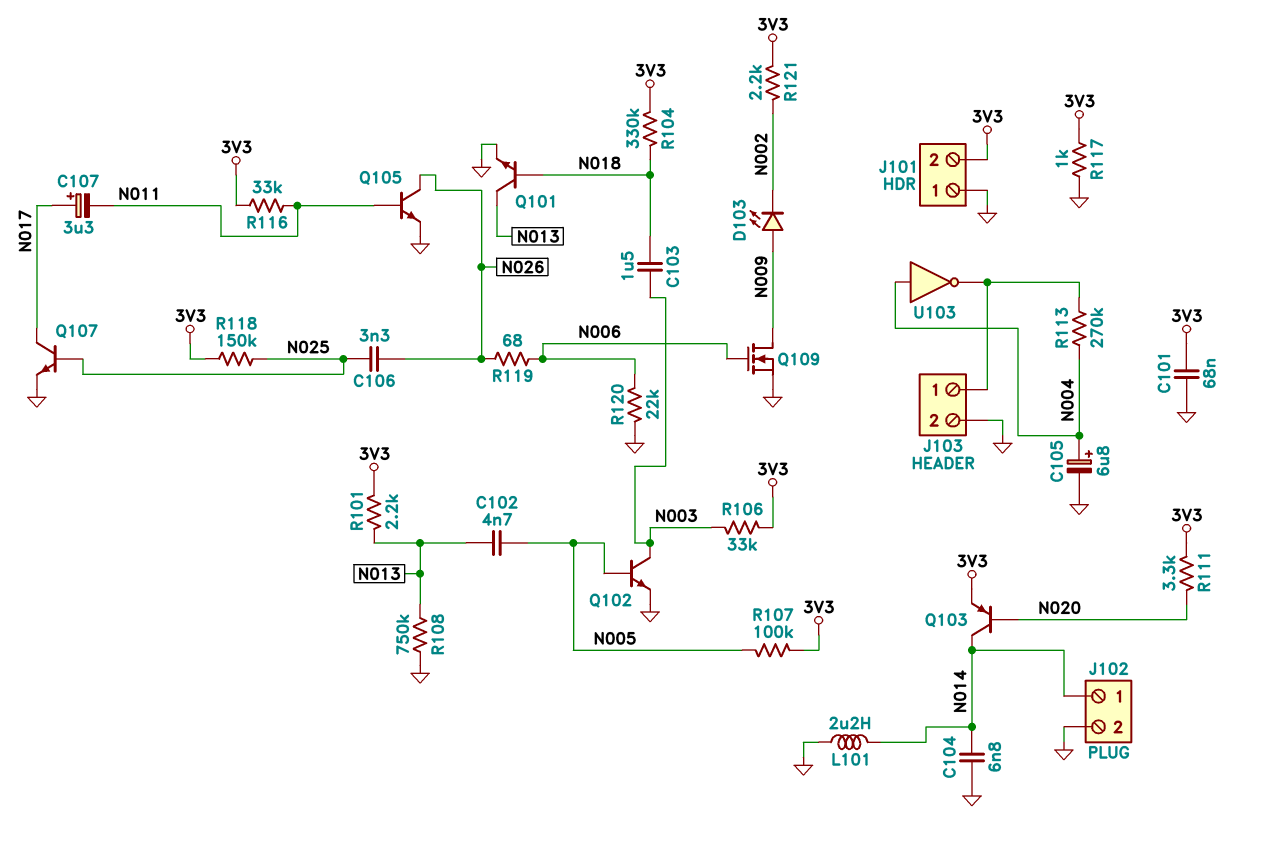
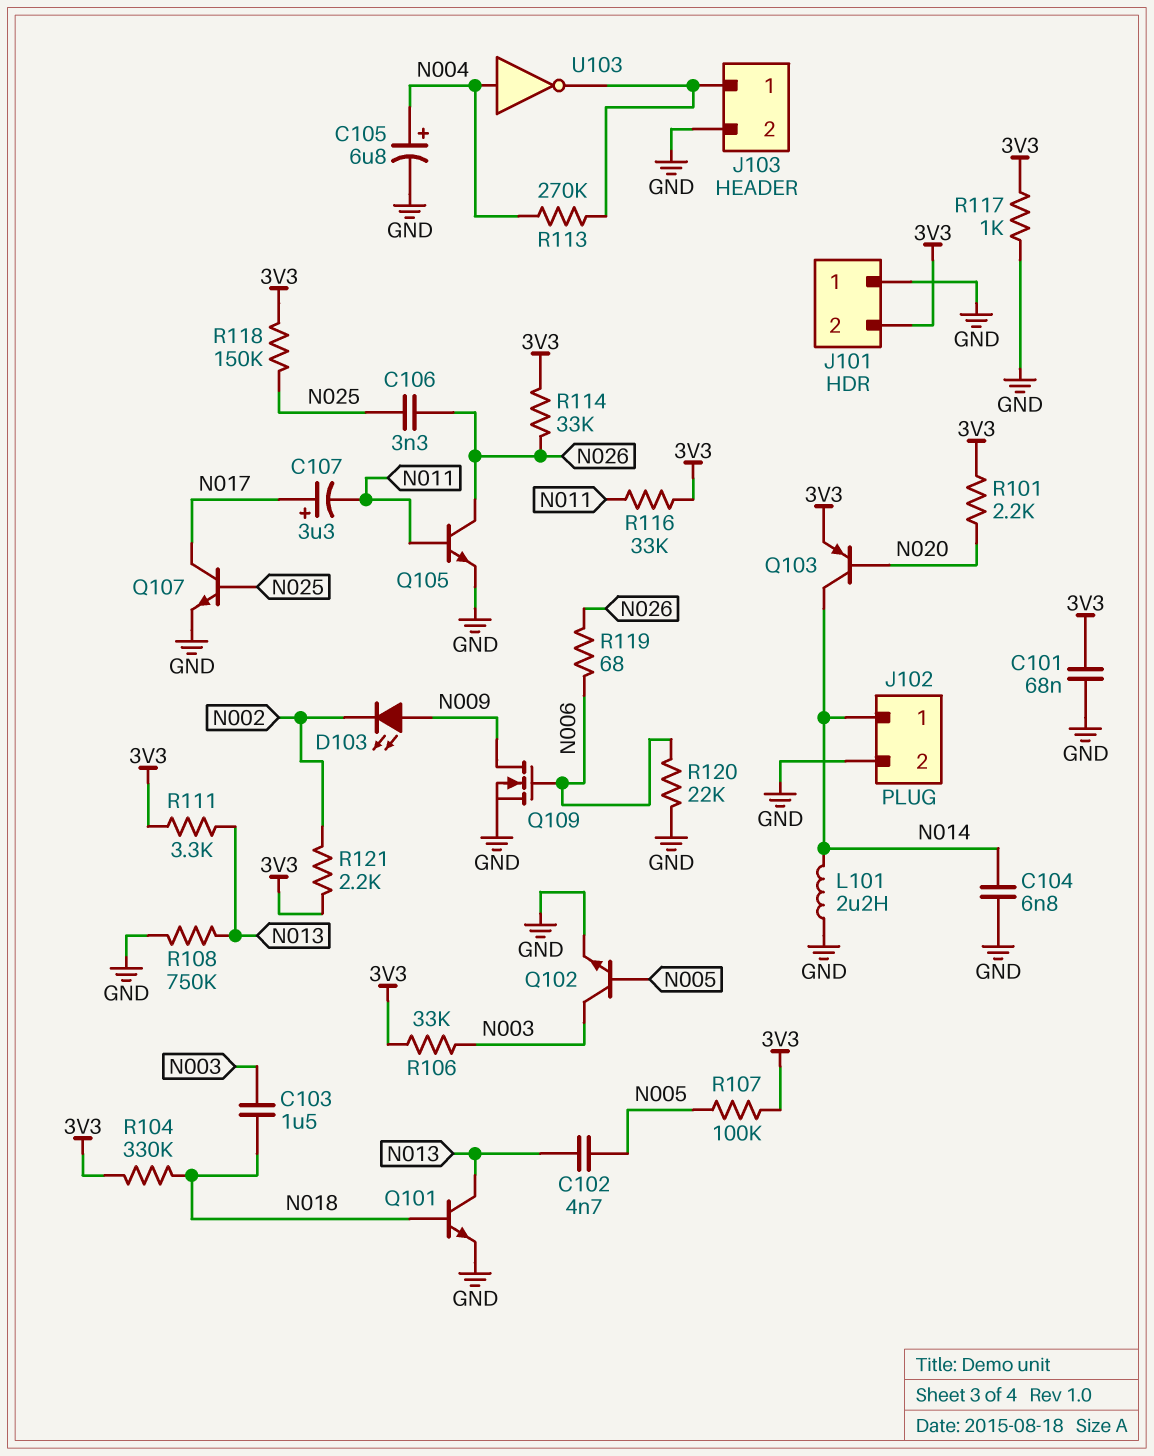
R101: 2.2k (3V3, N013) -> 2.2k (3V3, N020)
R111: 3.3k (3V3, N020) -> 3.3k (3V3, N013)
R114: none -> 33k (3V3, N026)

